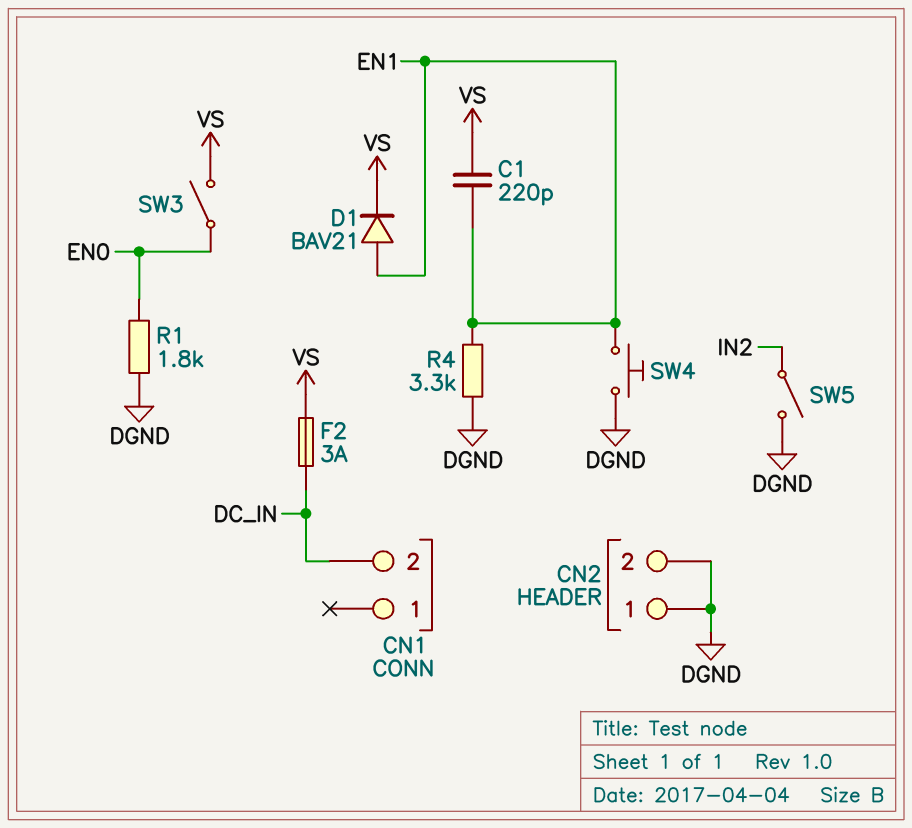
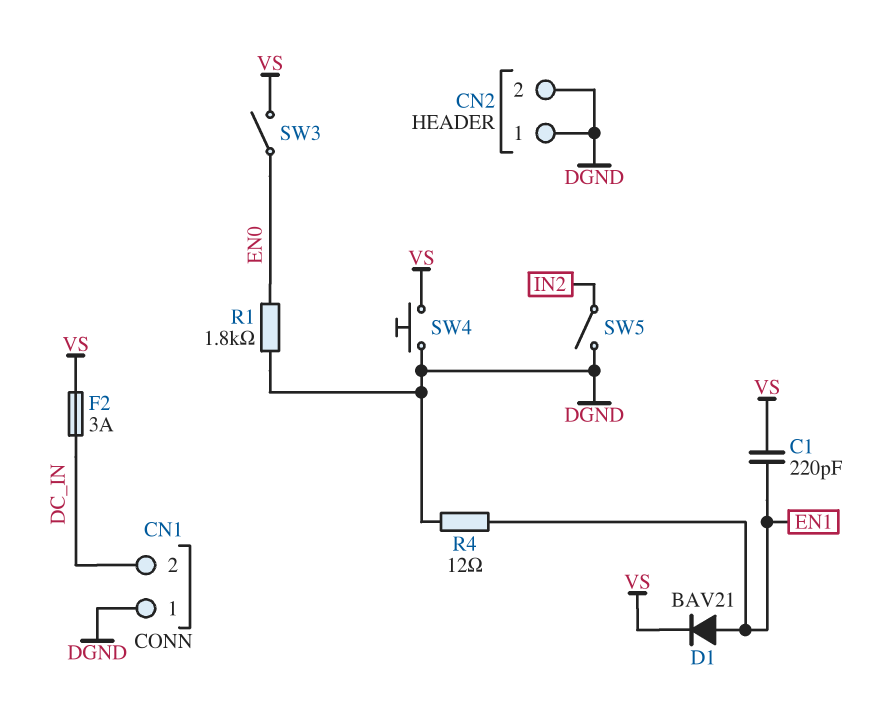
CN1 pin 1: none -> DGND
R4: 3.3k (DGND, EN1) -> 12 (DGND, EN1)
SW4: button (DGND, EN1) -> button (DGND, VS)

